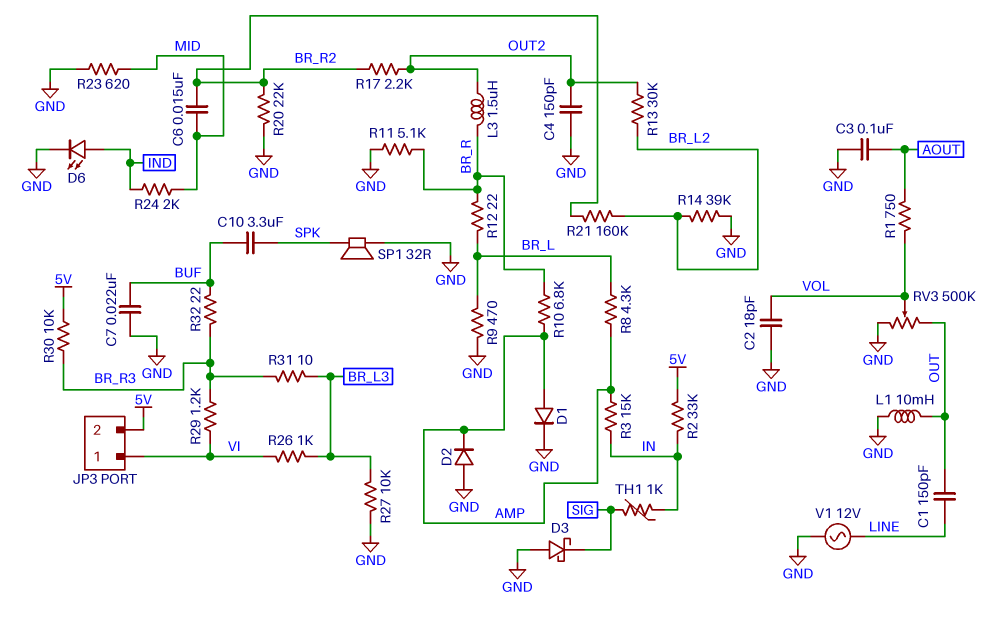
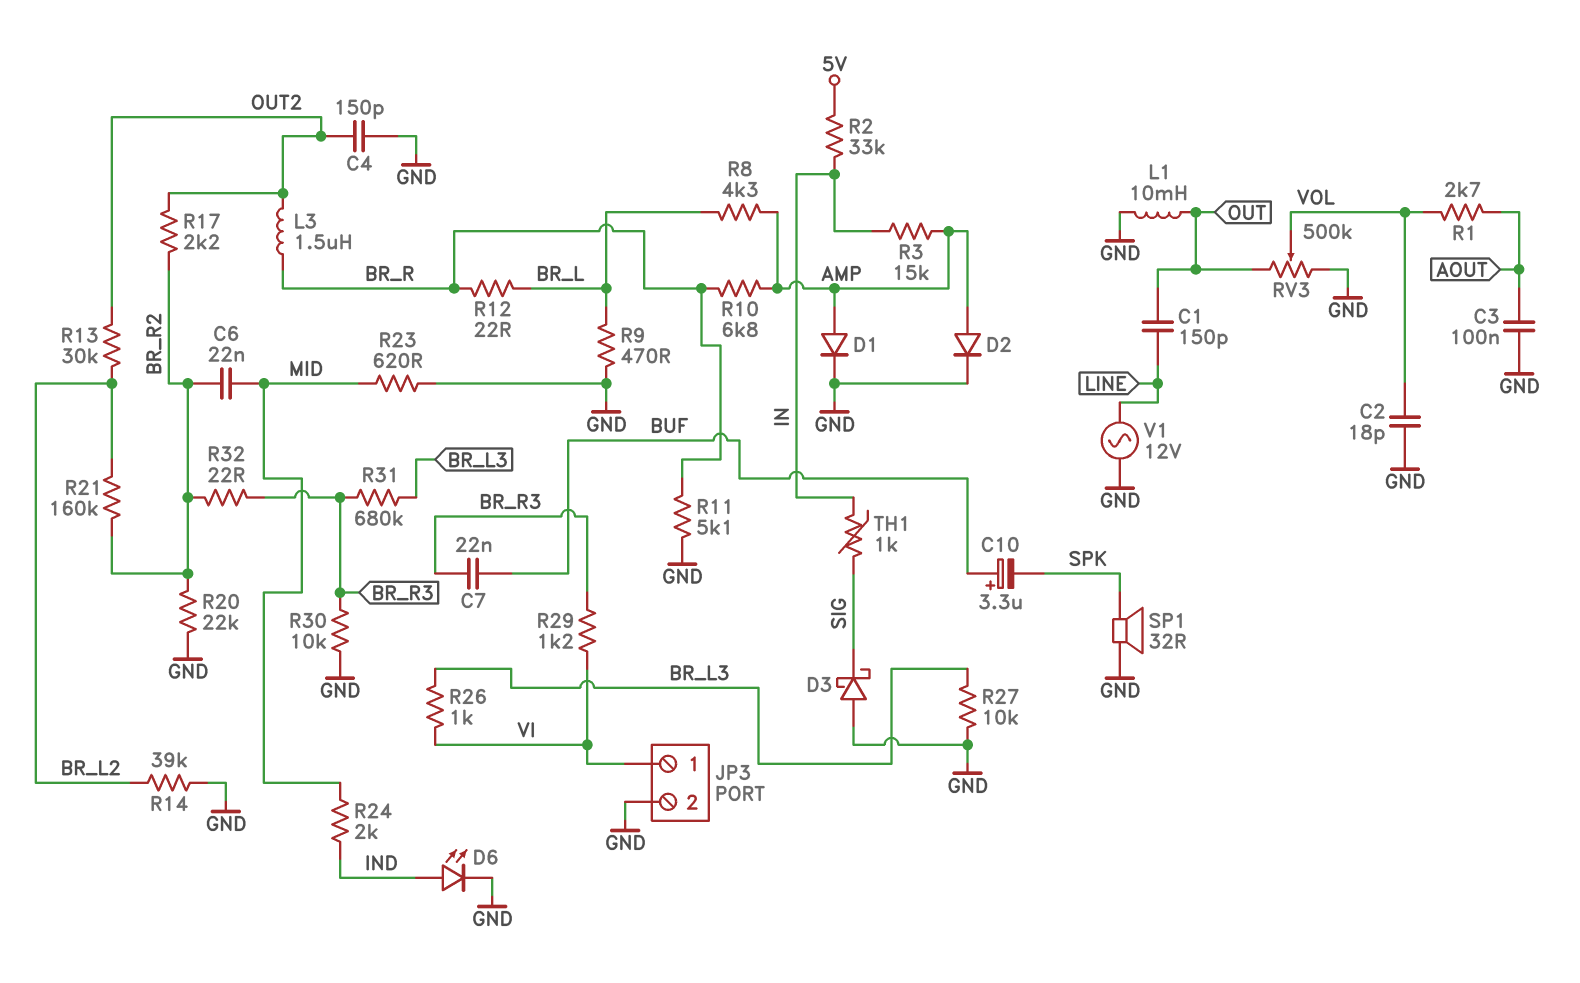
C6: 15nF (BR_R2, MID) -> 22nF (BR_R2, MID)
C7: 22nF (BUF, GND) -> 22nF (BR_R3, BUF)
C10: 3.3uF (BUF, SPK) -> 3.3uF (plus BUF, minus SPK)
D2: diode (A GND, K AMP) -> diode (A AMP, K GND)
JP3 pin 2: 5V -> GND
R1: 750 (AOUT, VOL) -> 2.7k (AOUT, VOL)
R30: 10k (5V, BR_R3) -> 10k (BR_R3, GND)
R31: 10 (BR_L3, BR_R3) -> 680k (BR_L3, BR_R3)
R32: 22 (BR_R3, BUF) -> 22 (BR_R2, BR_R3)

